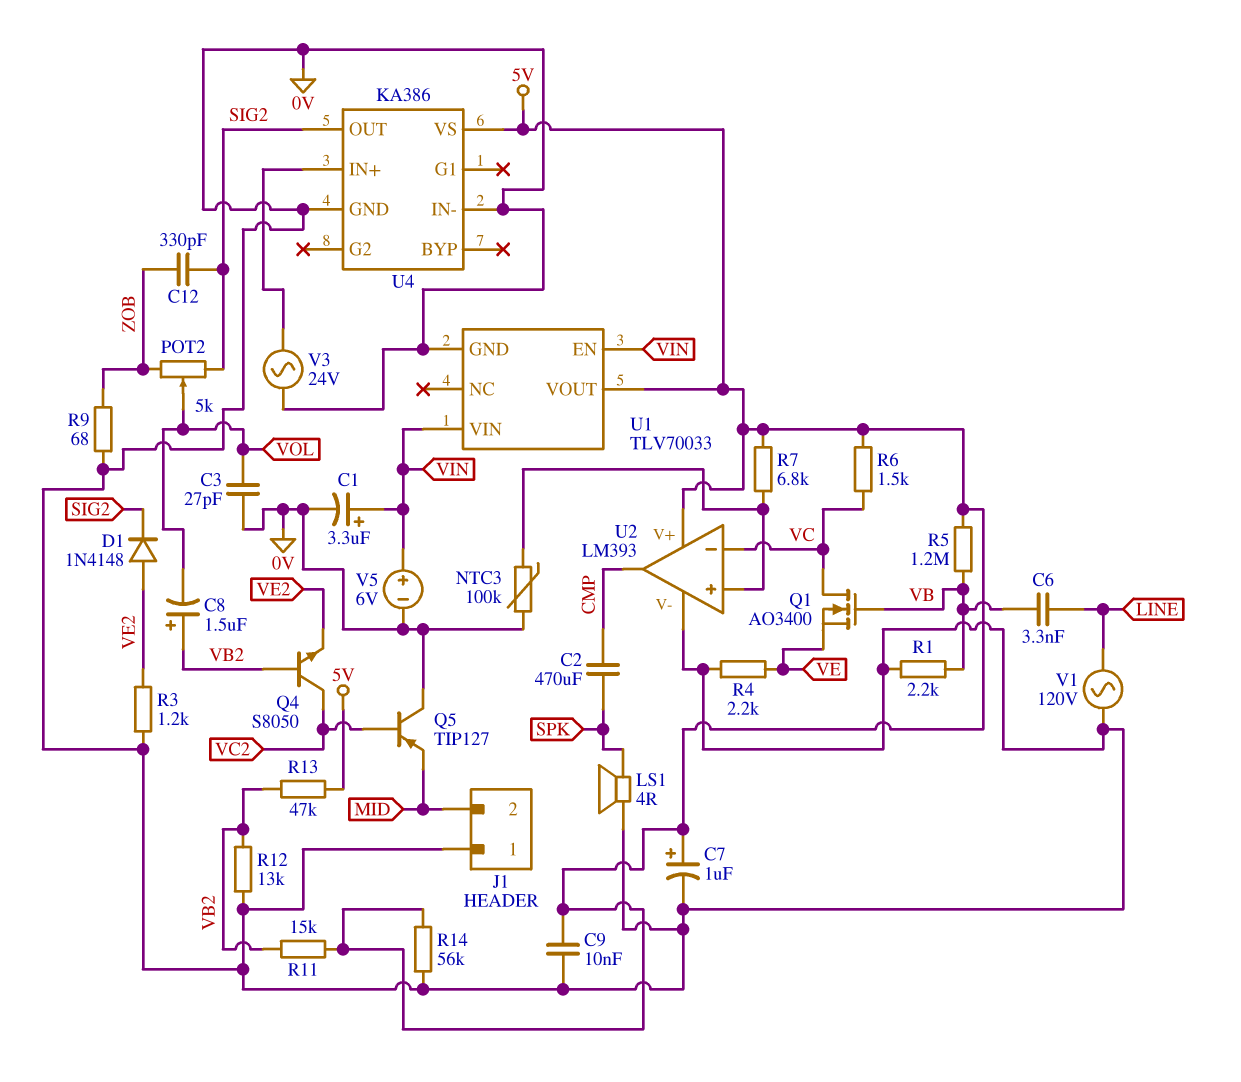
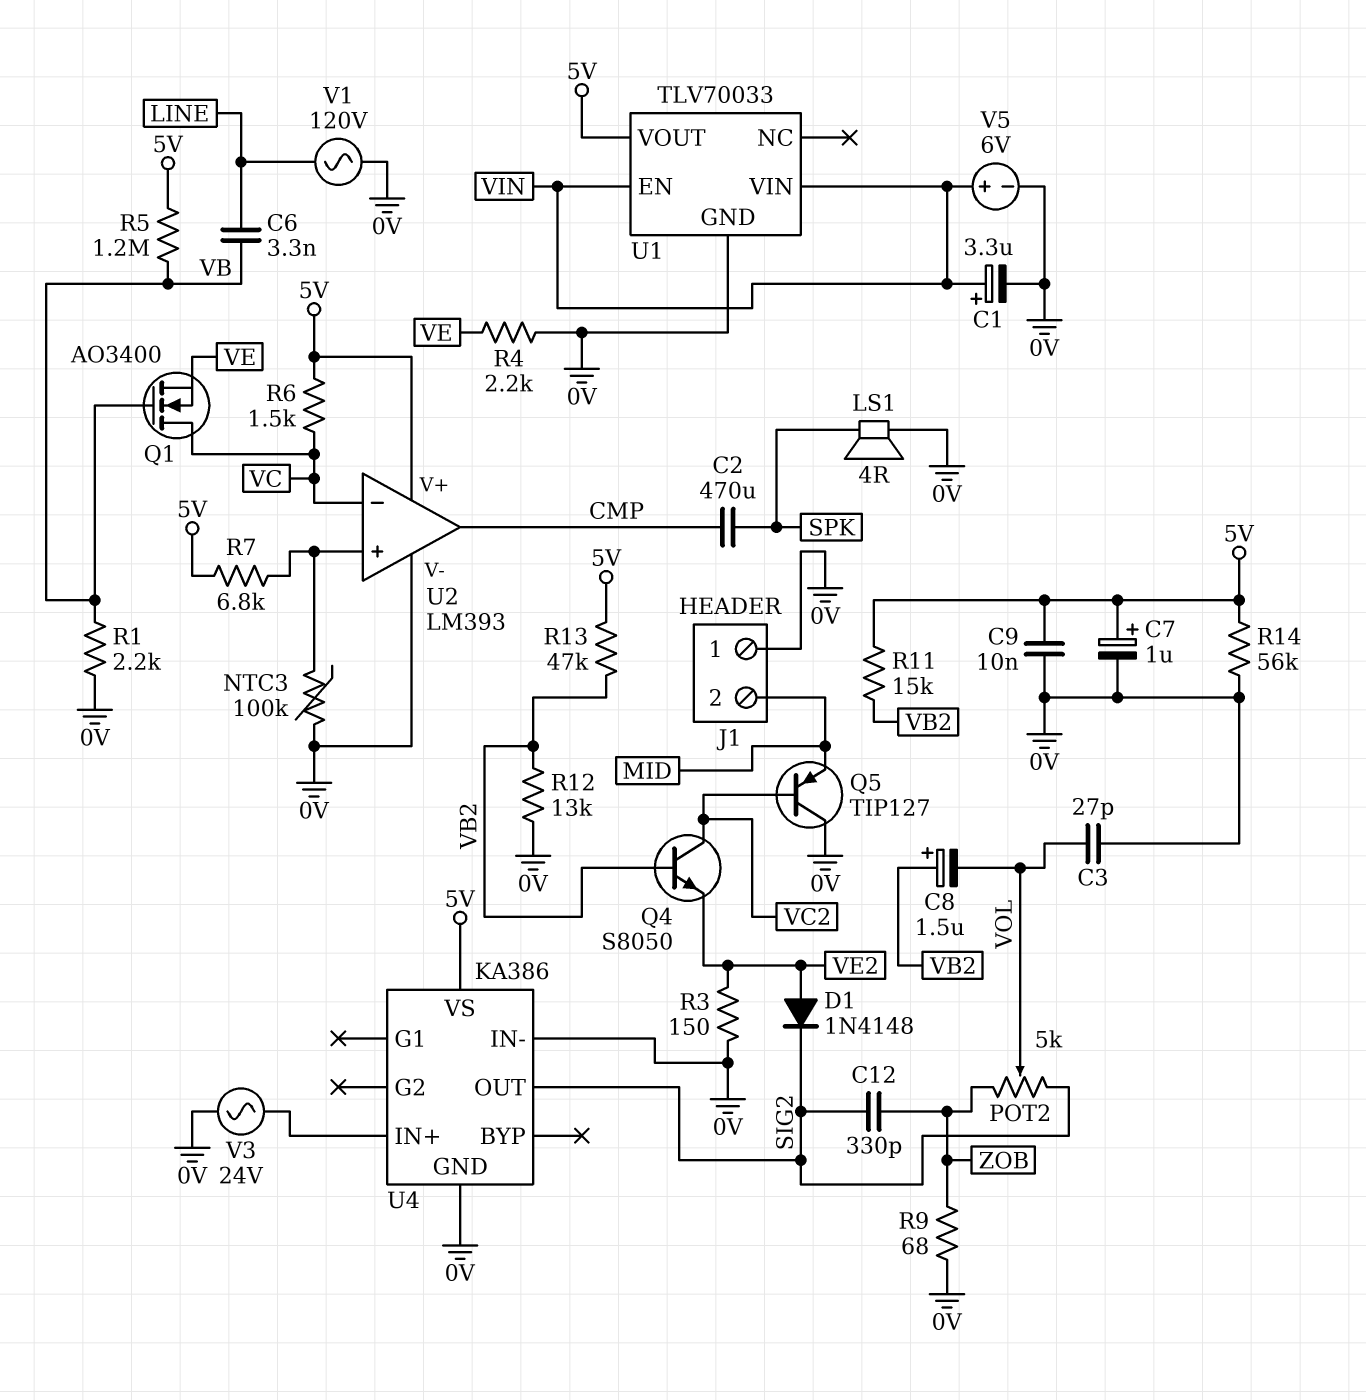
R3: 1.2k (0V, VE2) -> 150 (0V, VE2)

